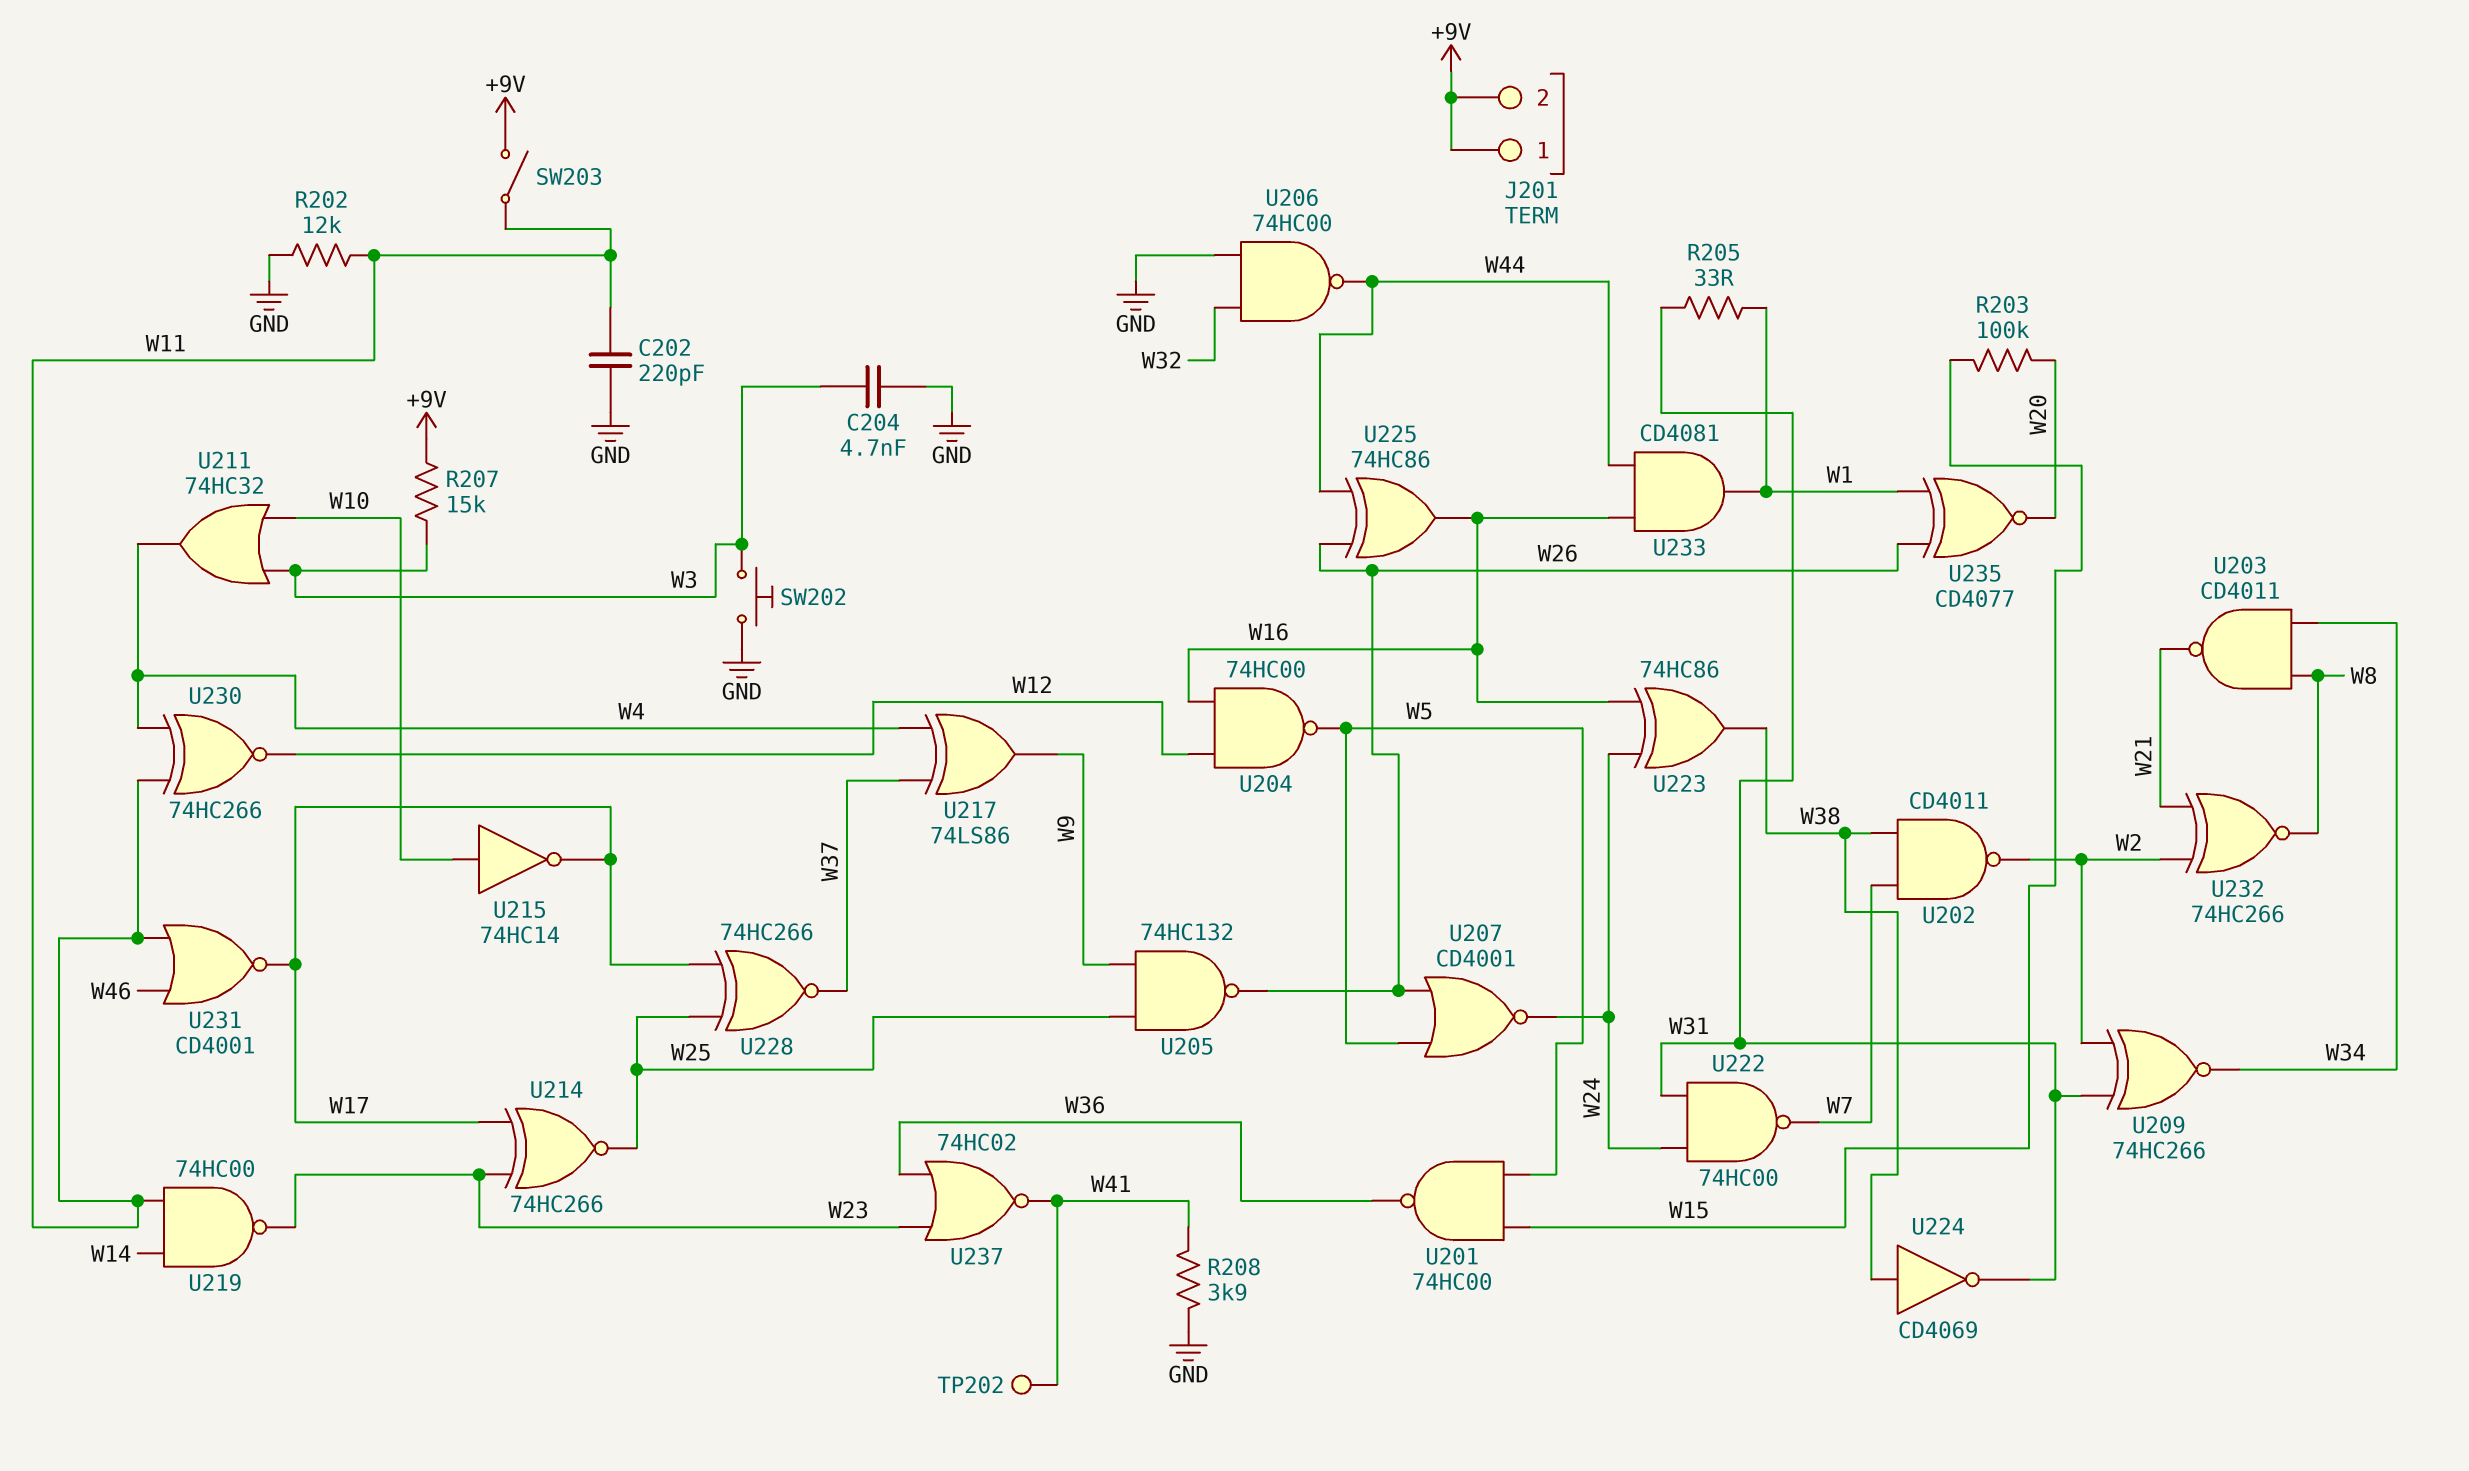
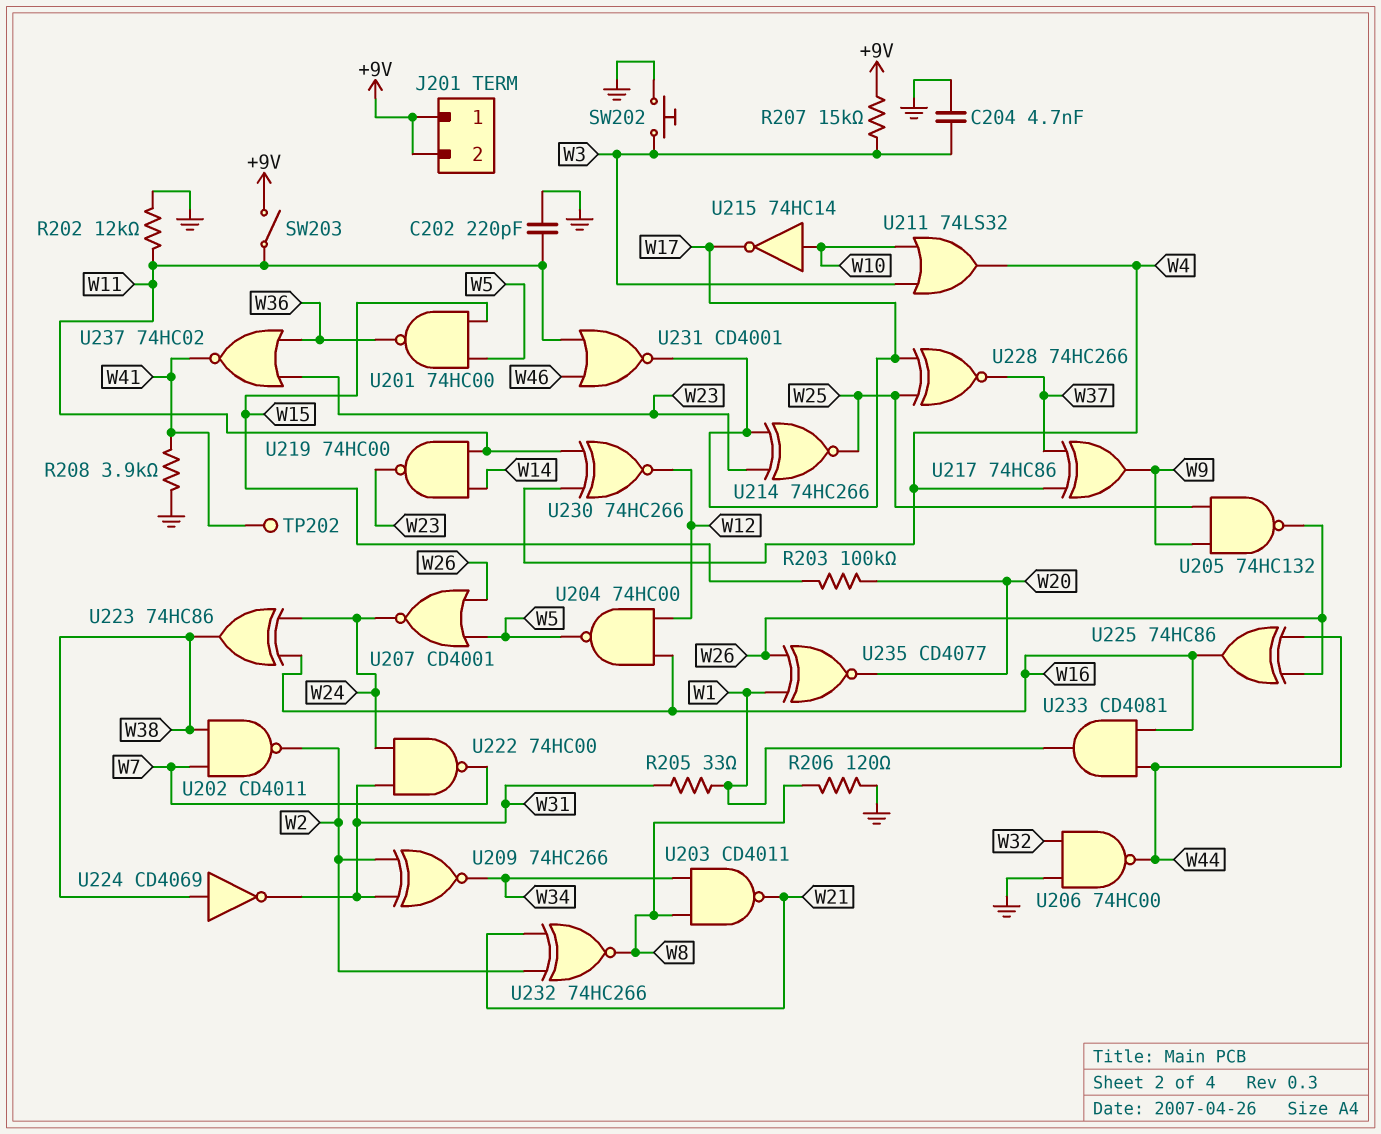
R206: none -> 120 (GND, W8)
U211: OR 74HC32 (in W3, in W10, out W4) -> OR 74LS32 (in W3, in W10, out W4)
U217: XOR 74LS86 (in W4, in W37, out W9) -> XOR 74HC86 (in W4, in W37, out W9)

